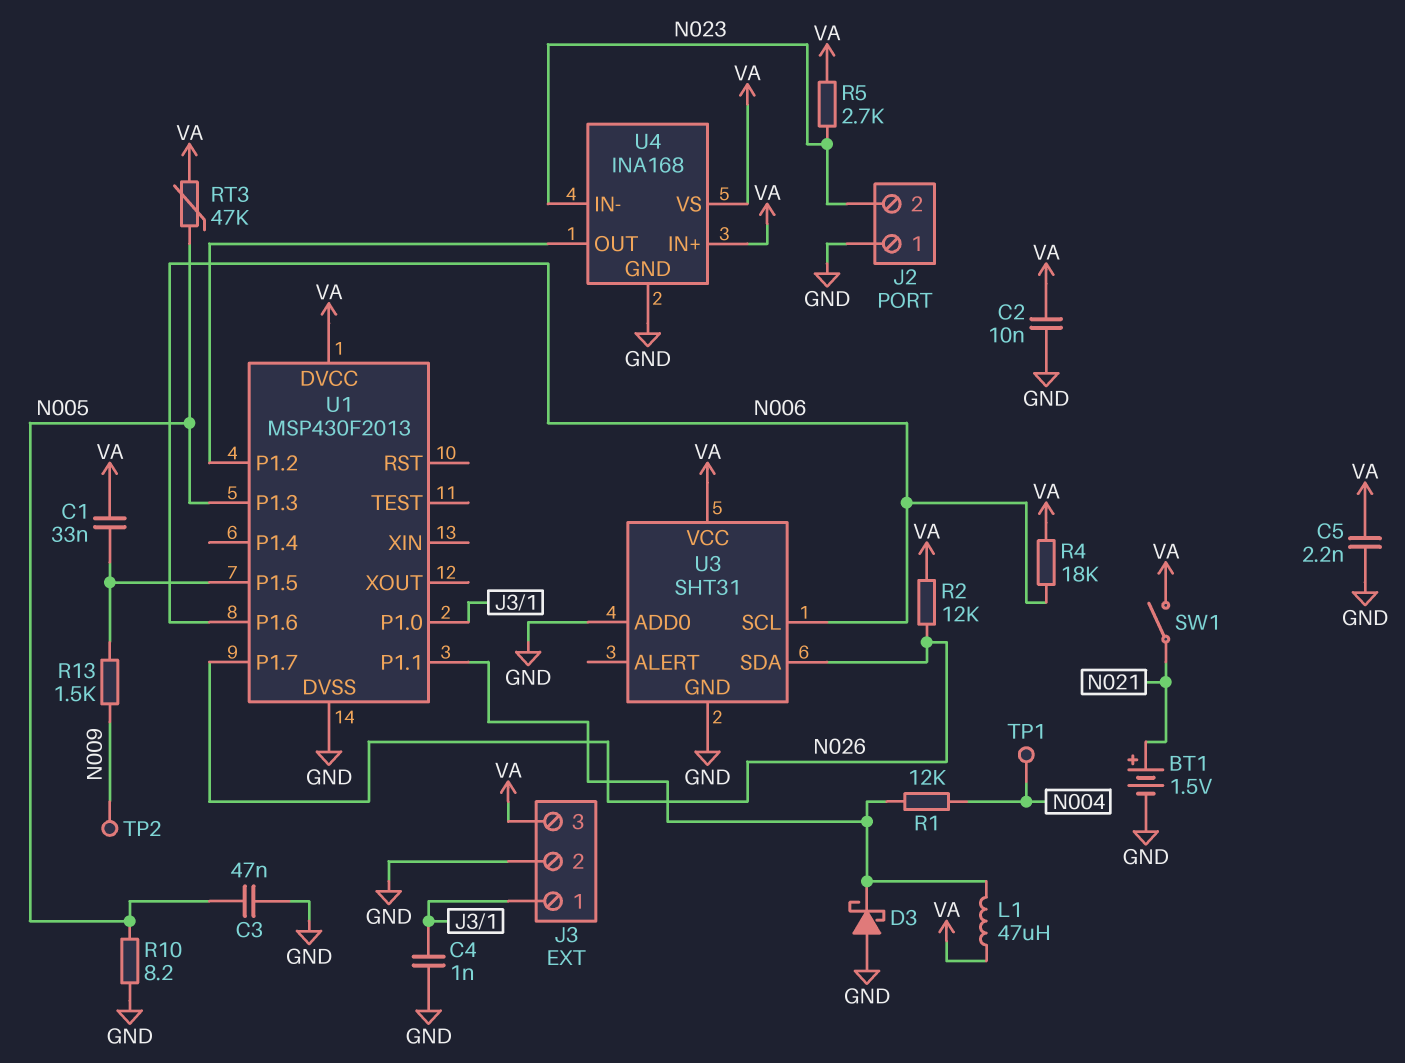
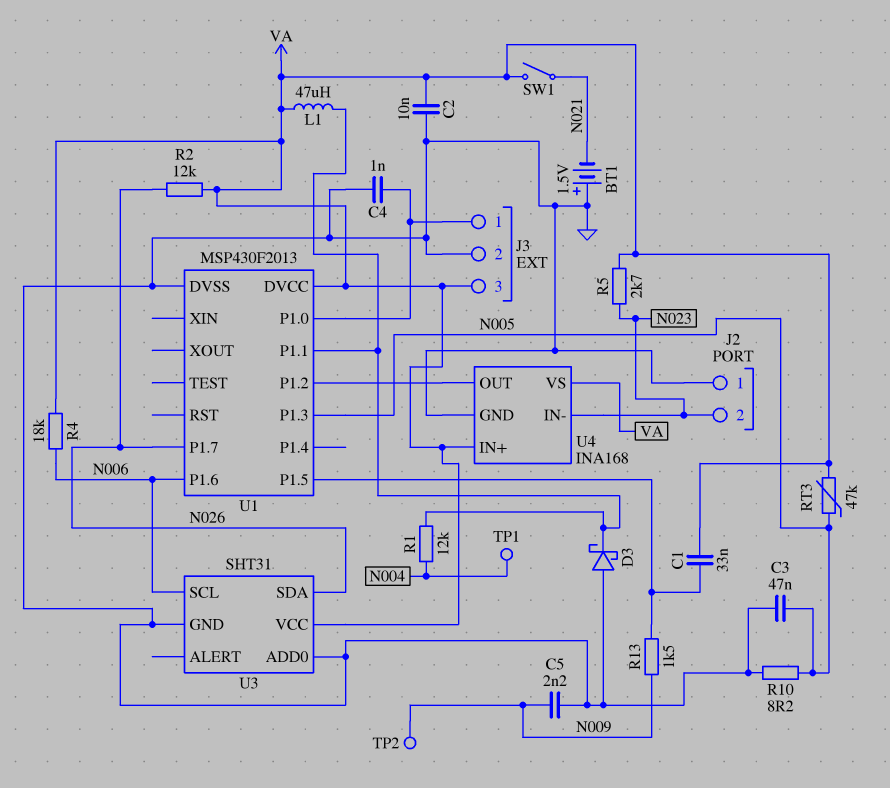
BT1: 1.5V (plus N021, minus GND) -> 1.5V (plus GND, minus N021)
C5: 2.2nF (GND, VA) -> 2.2nF (GND, N009)

